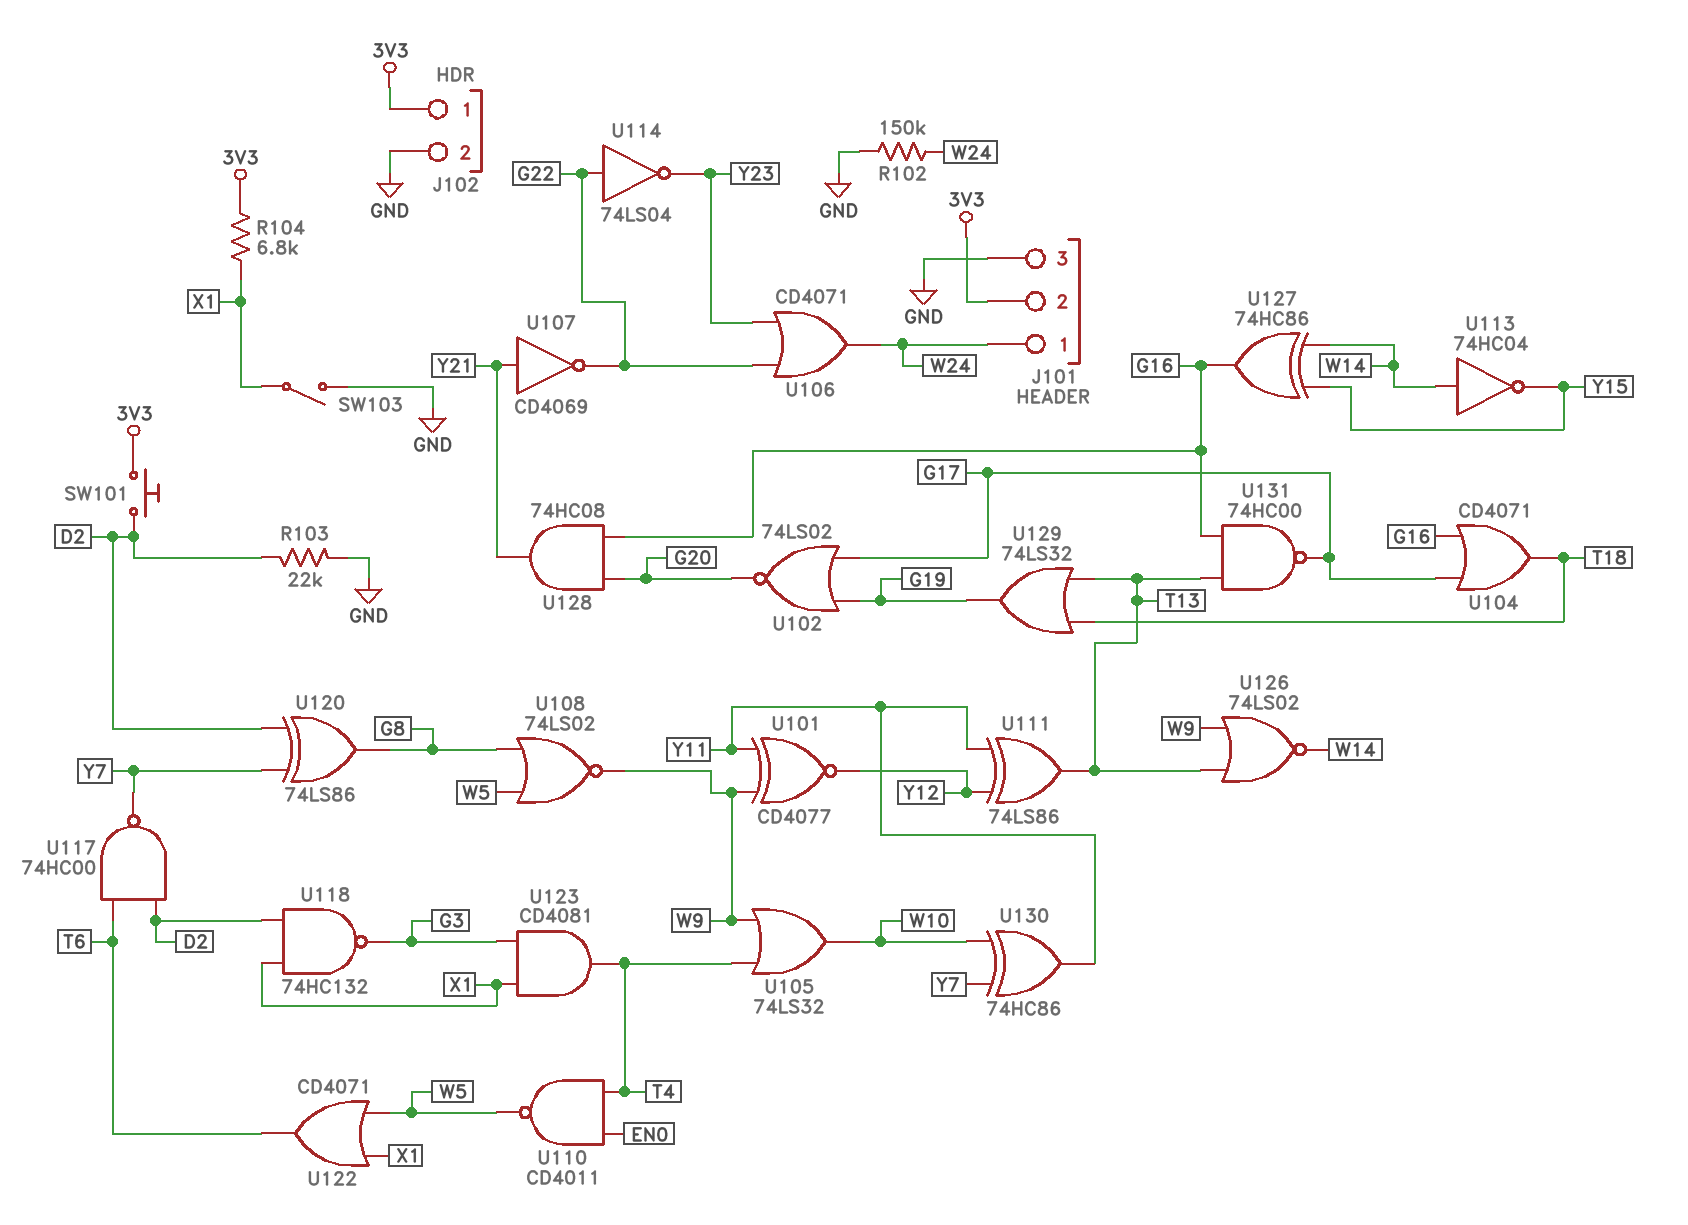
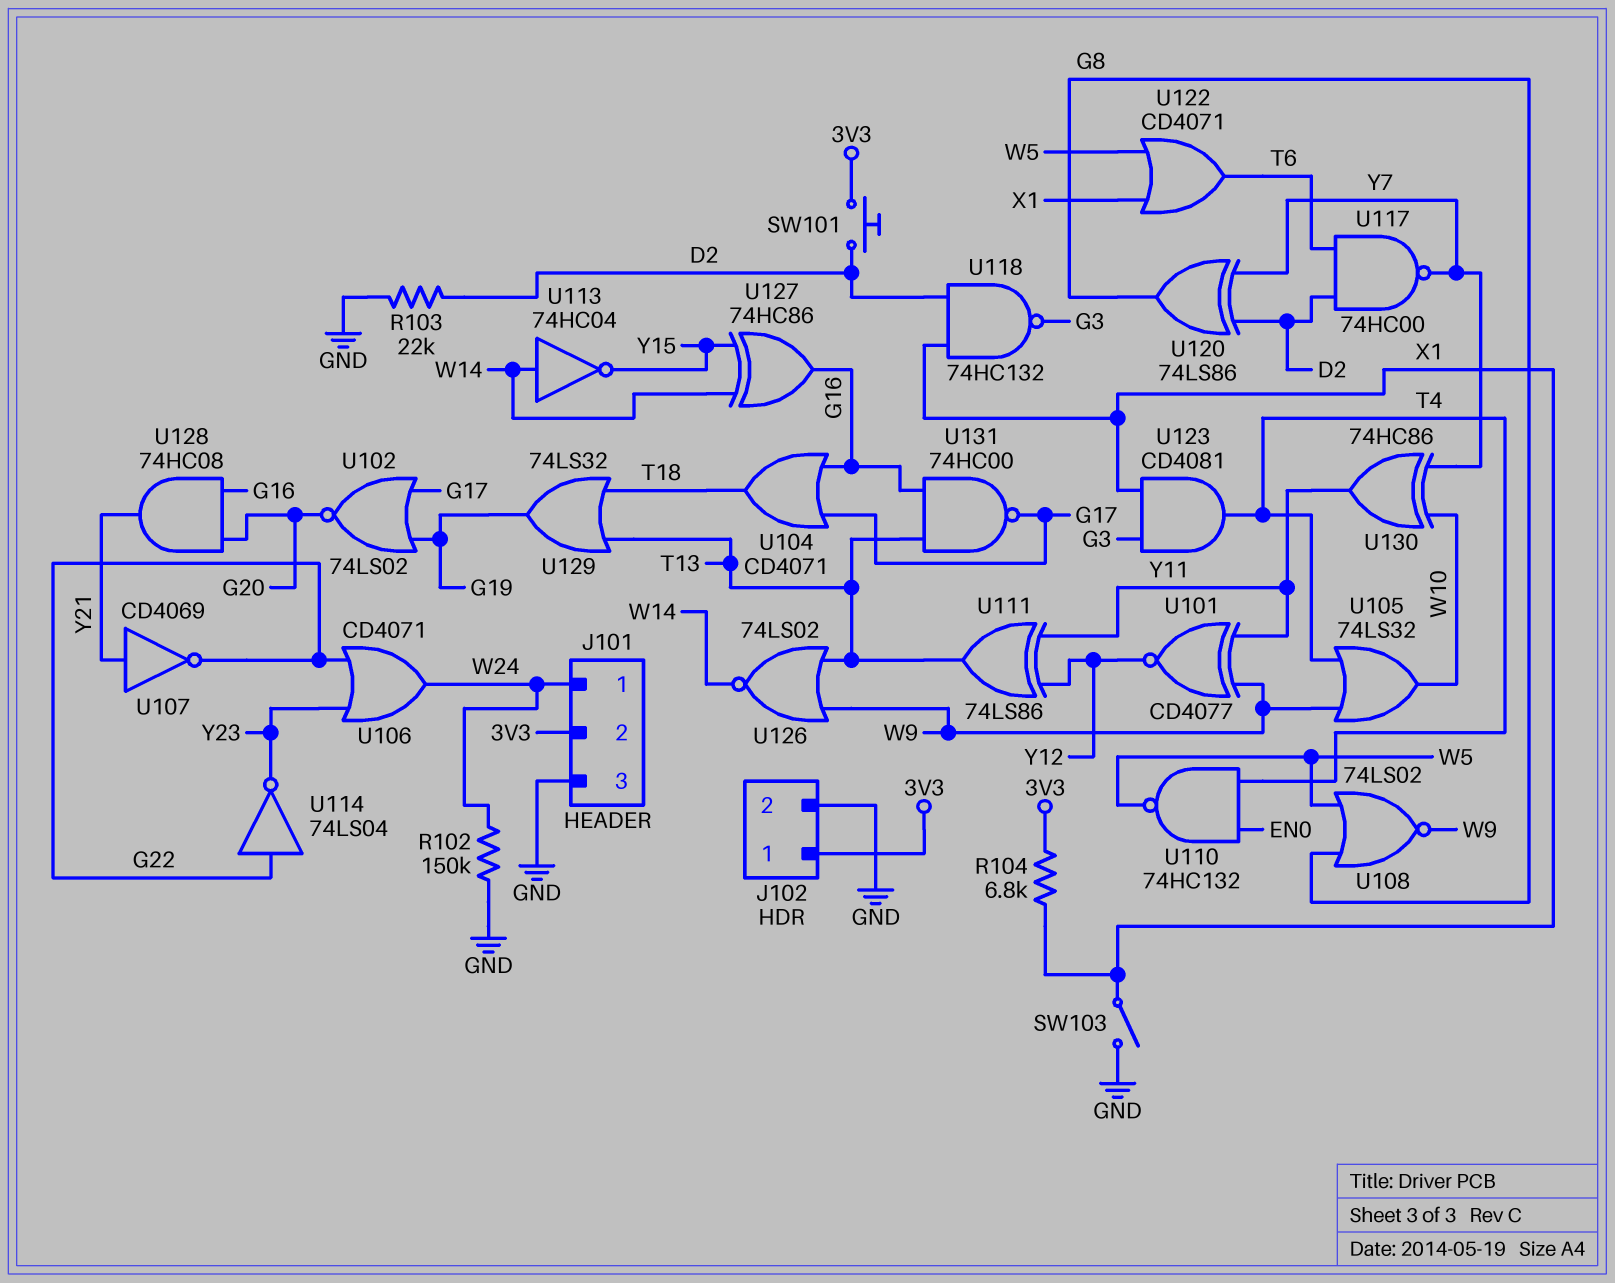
U110: NAND CD4011 (in EN0, in T4, out W5) -> NAND 74HC132 (in EN0, in T4, out W5)

